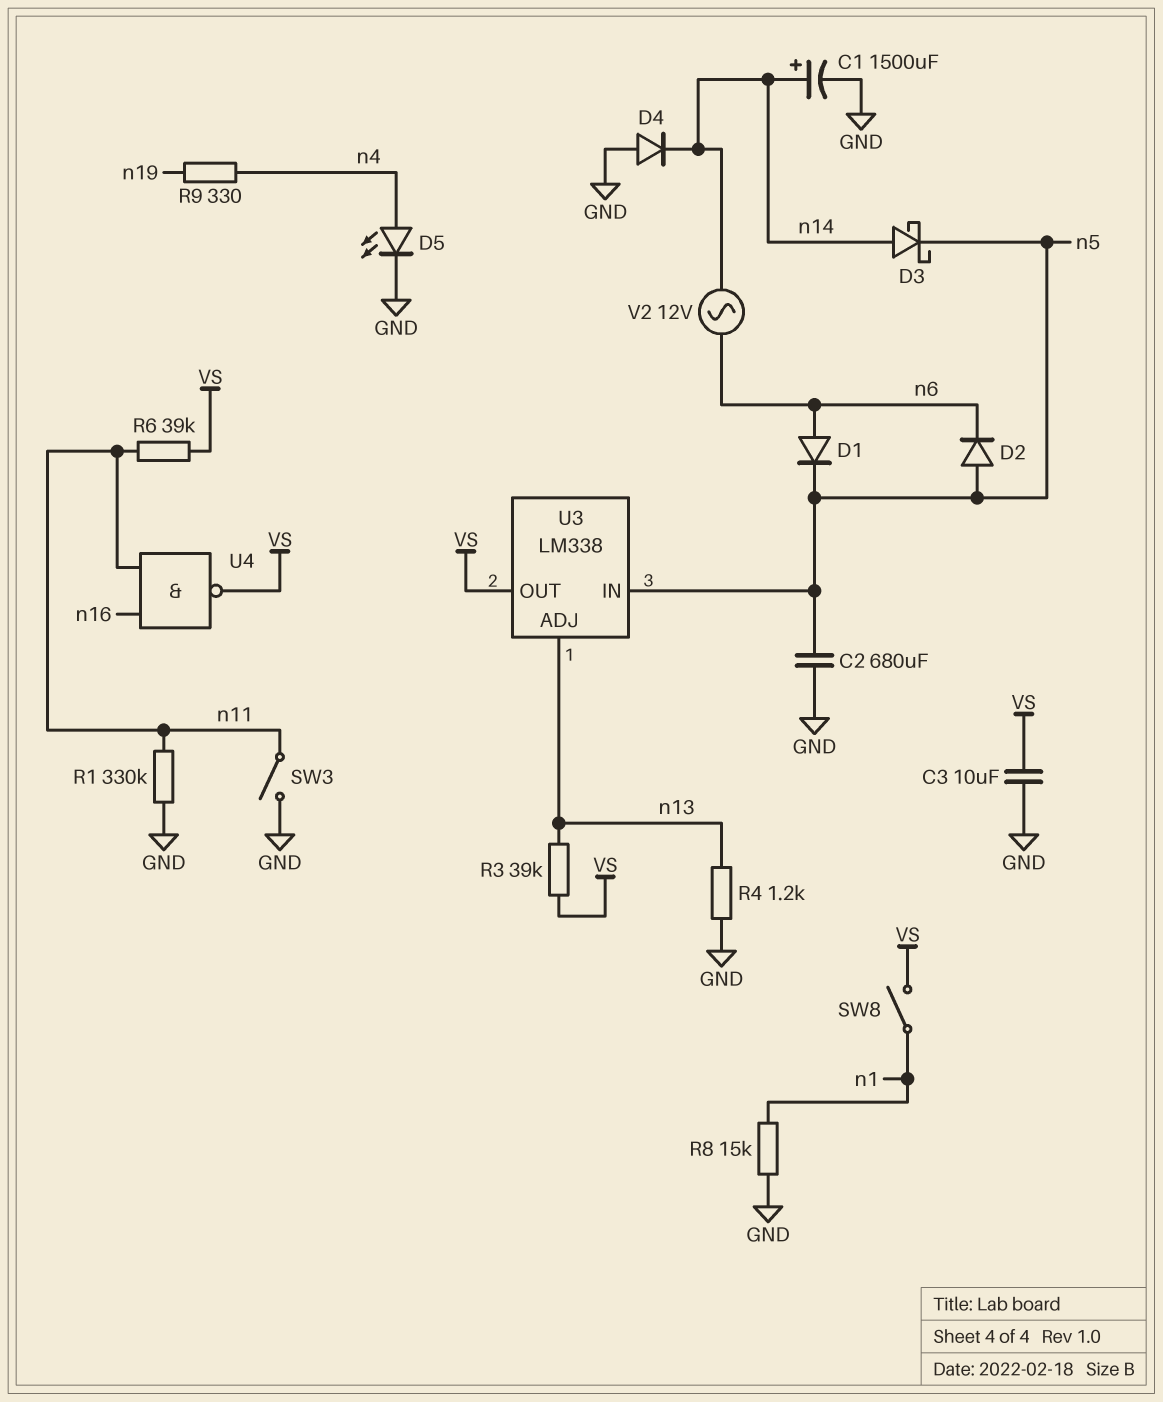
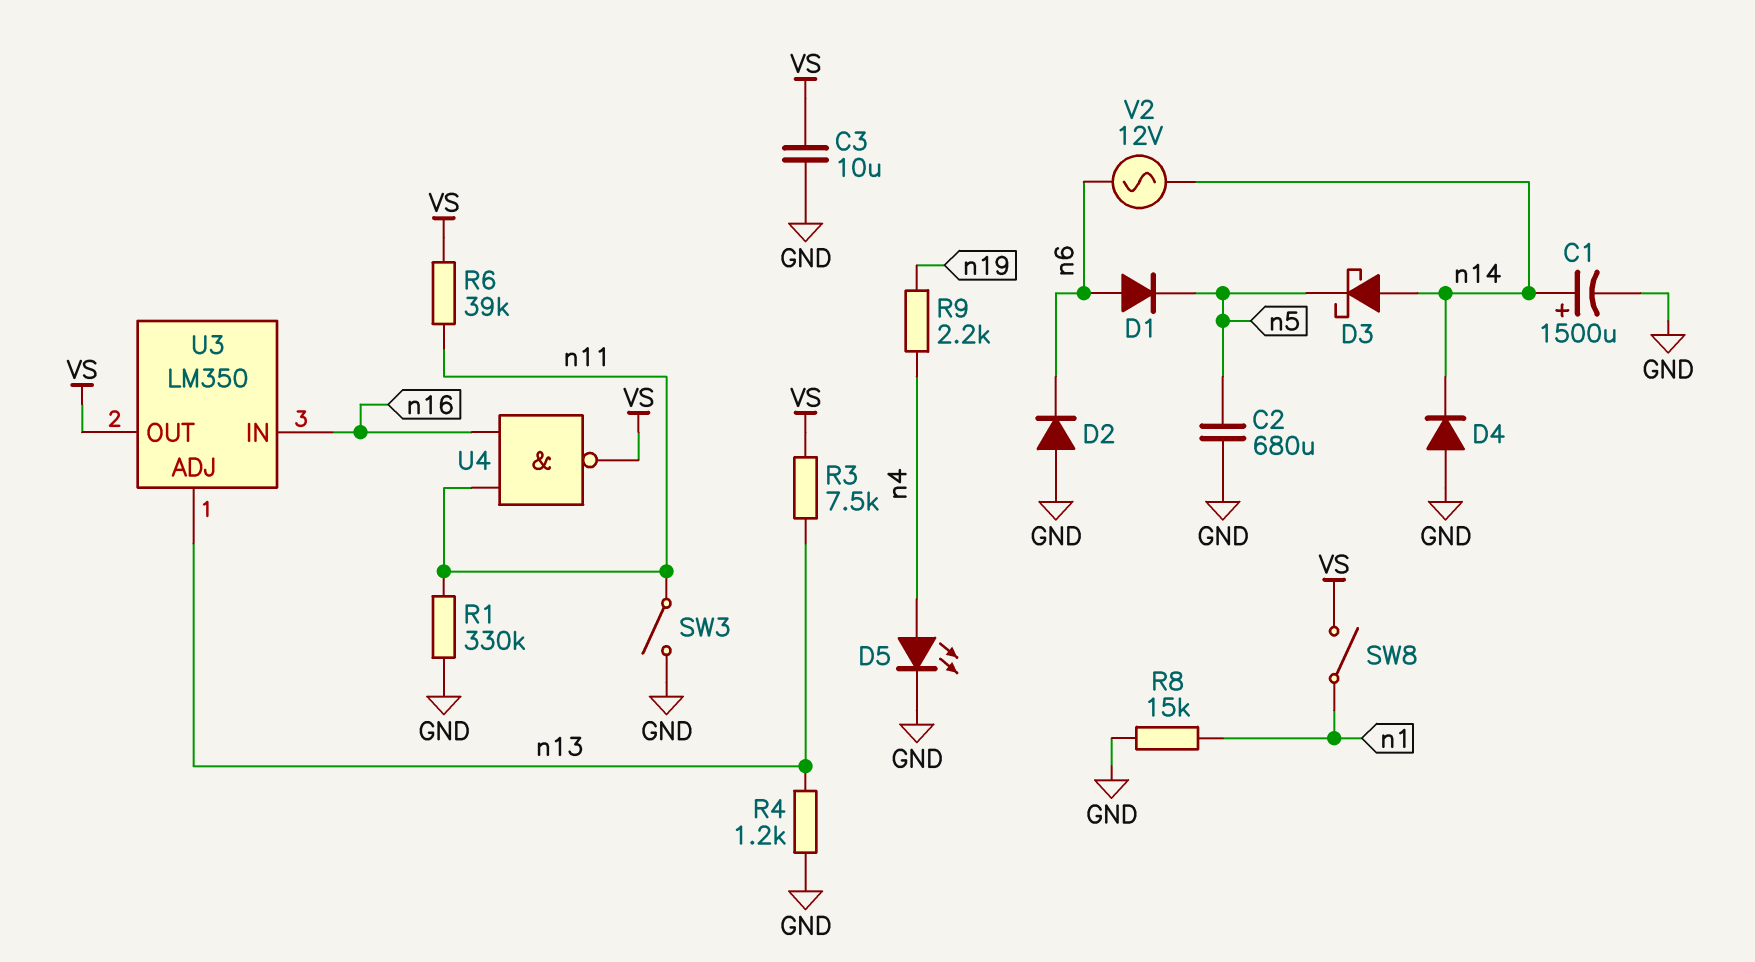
D2: diode (A n5, K n6) -> diode (A GND, K n6)
R3: 39k (VS, n13) -> 7.5k (VS, n13)
R9: 330 (n4, n19) -> 2.2k (n4, n19)
U3: LM338 -> LM350
U3 pin IN: n5 -> n16

